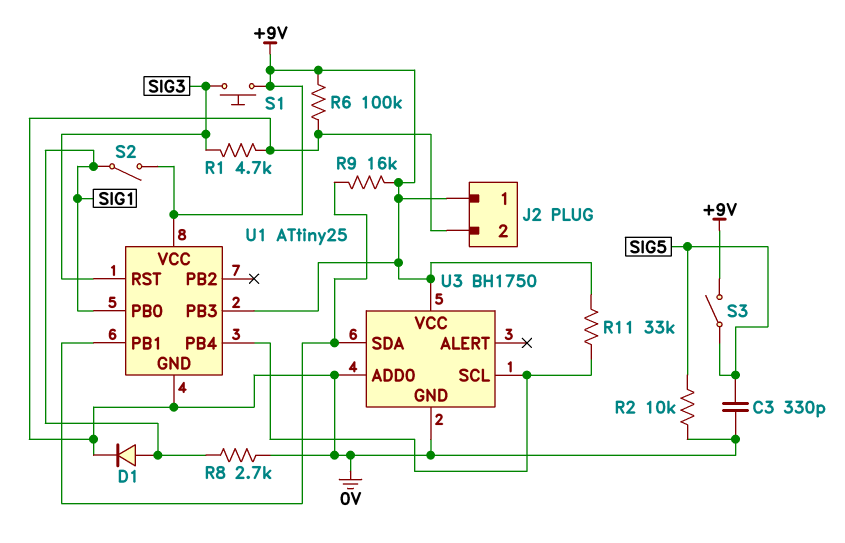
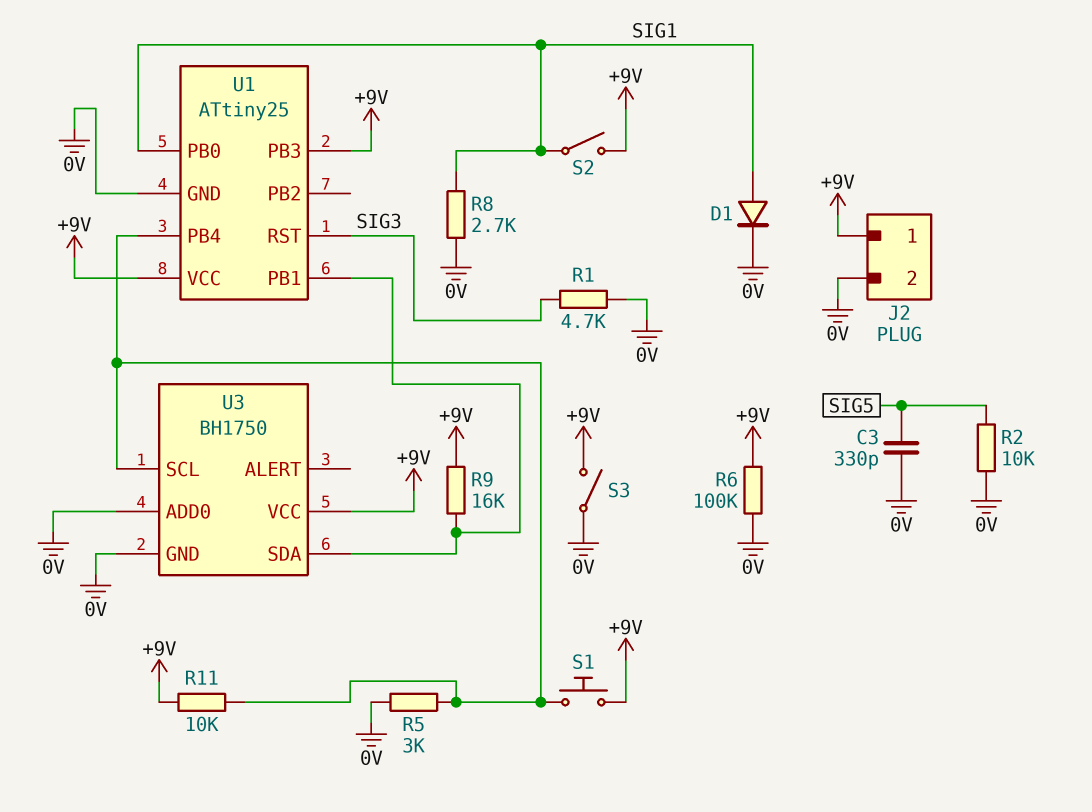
R5: none -> 3k (0V, U1/PB4)
R11: 33k (+9V, U1/PB4) -> 10k (+9V, U1/PB4)
S1: button (+9V, SIG3) -> button (+9V, U1/PB4)
S3: switch (+9V, SIG5) -> switch (+9V, 0V)

